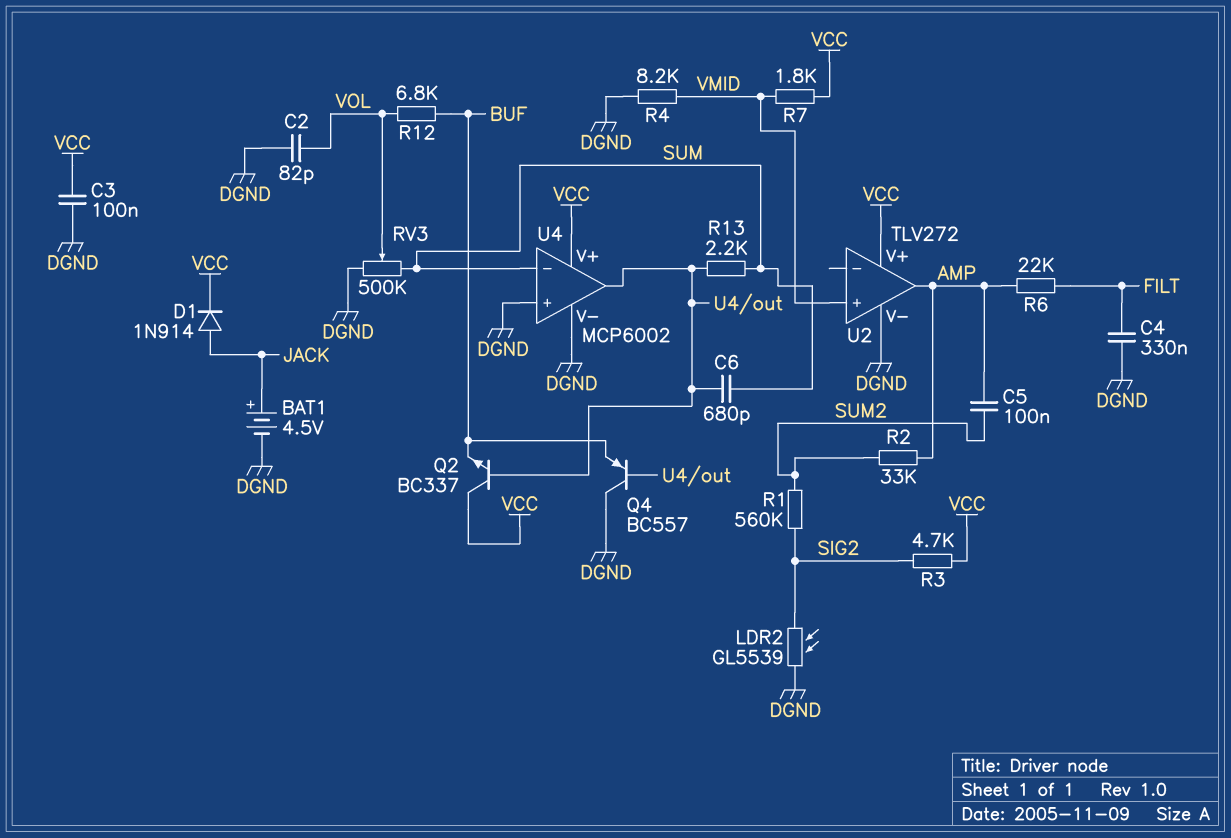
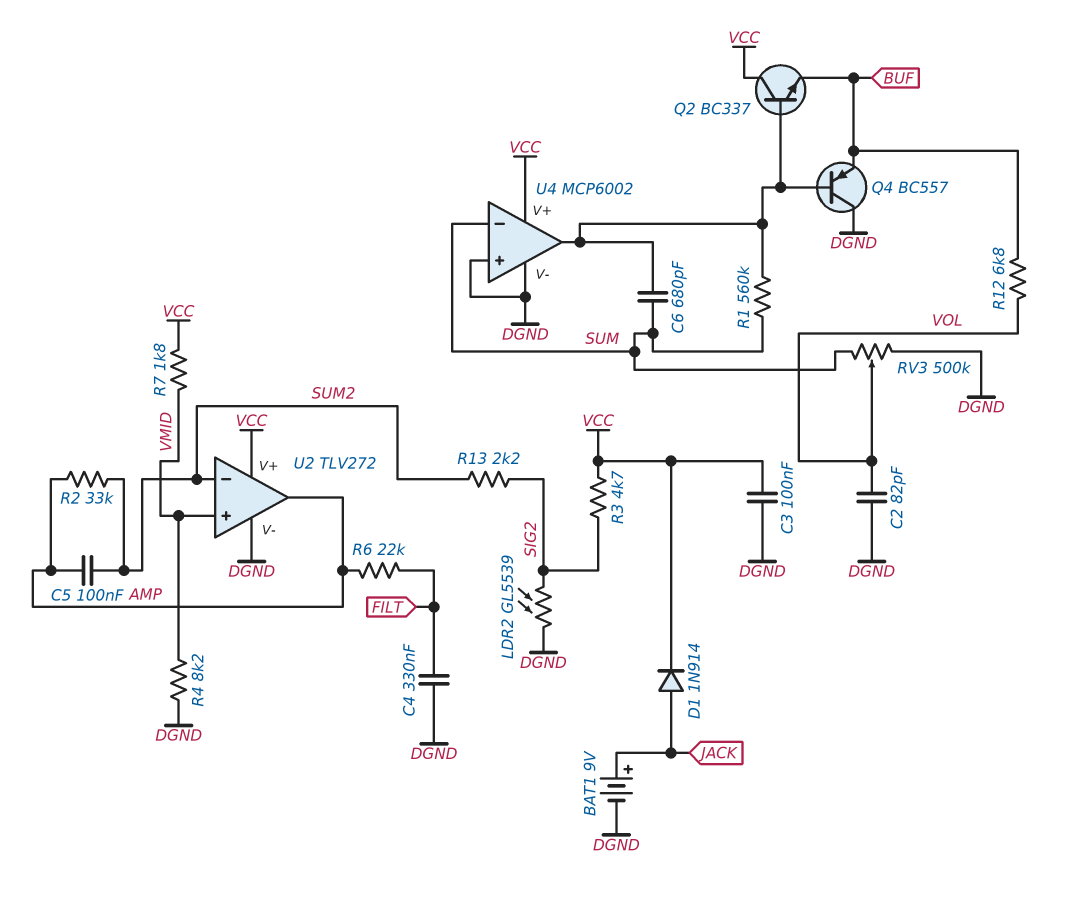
BAT1: 4.5V (plus JACK, minus DGND) -> 9V (plus JACK, minus DGND)
R1: 560k (SIG2, SUM2) -> 560k (SUM, U4/out)
R13: 2.2k (SUM, U4/out) -> 2.2k (SIG2, SUM2)
U2 pin in-: none -> SUM2

